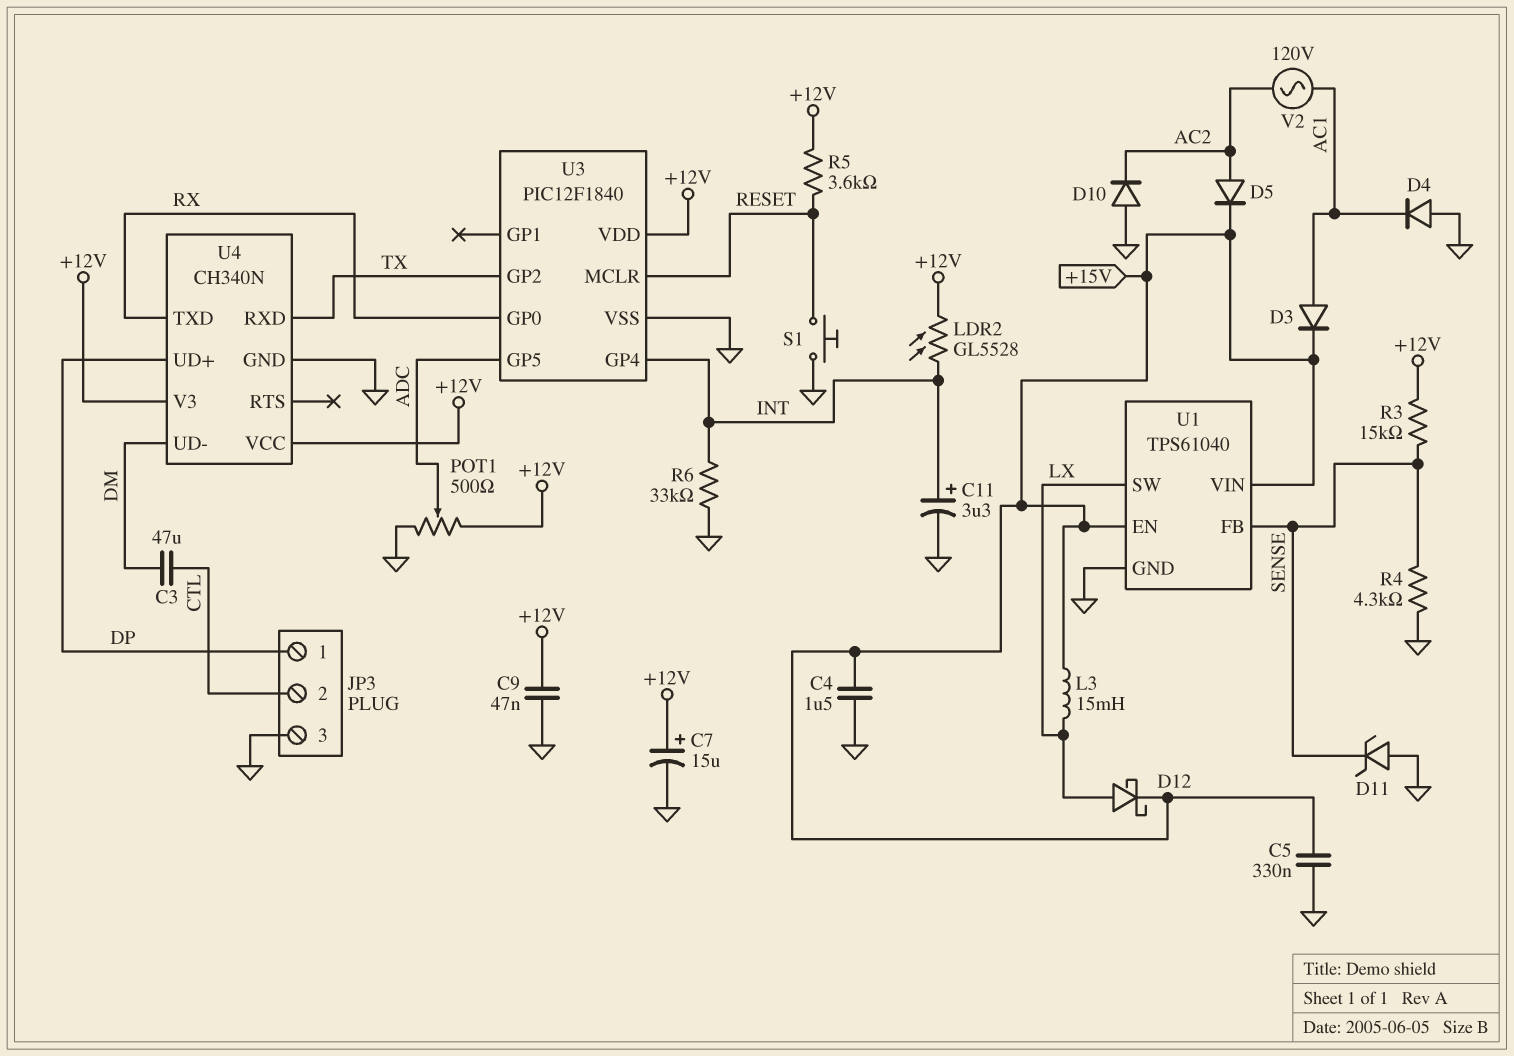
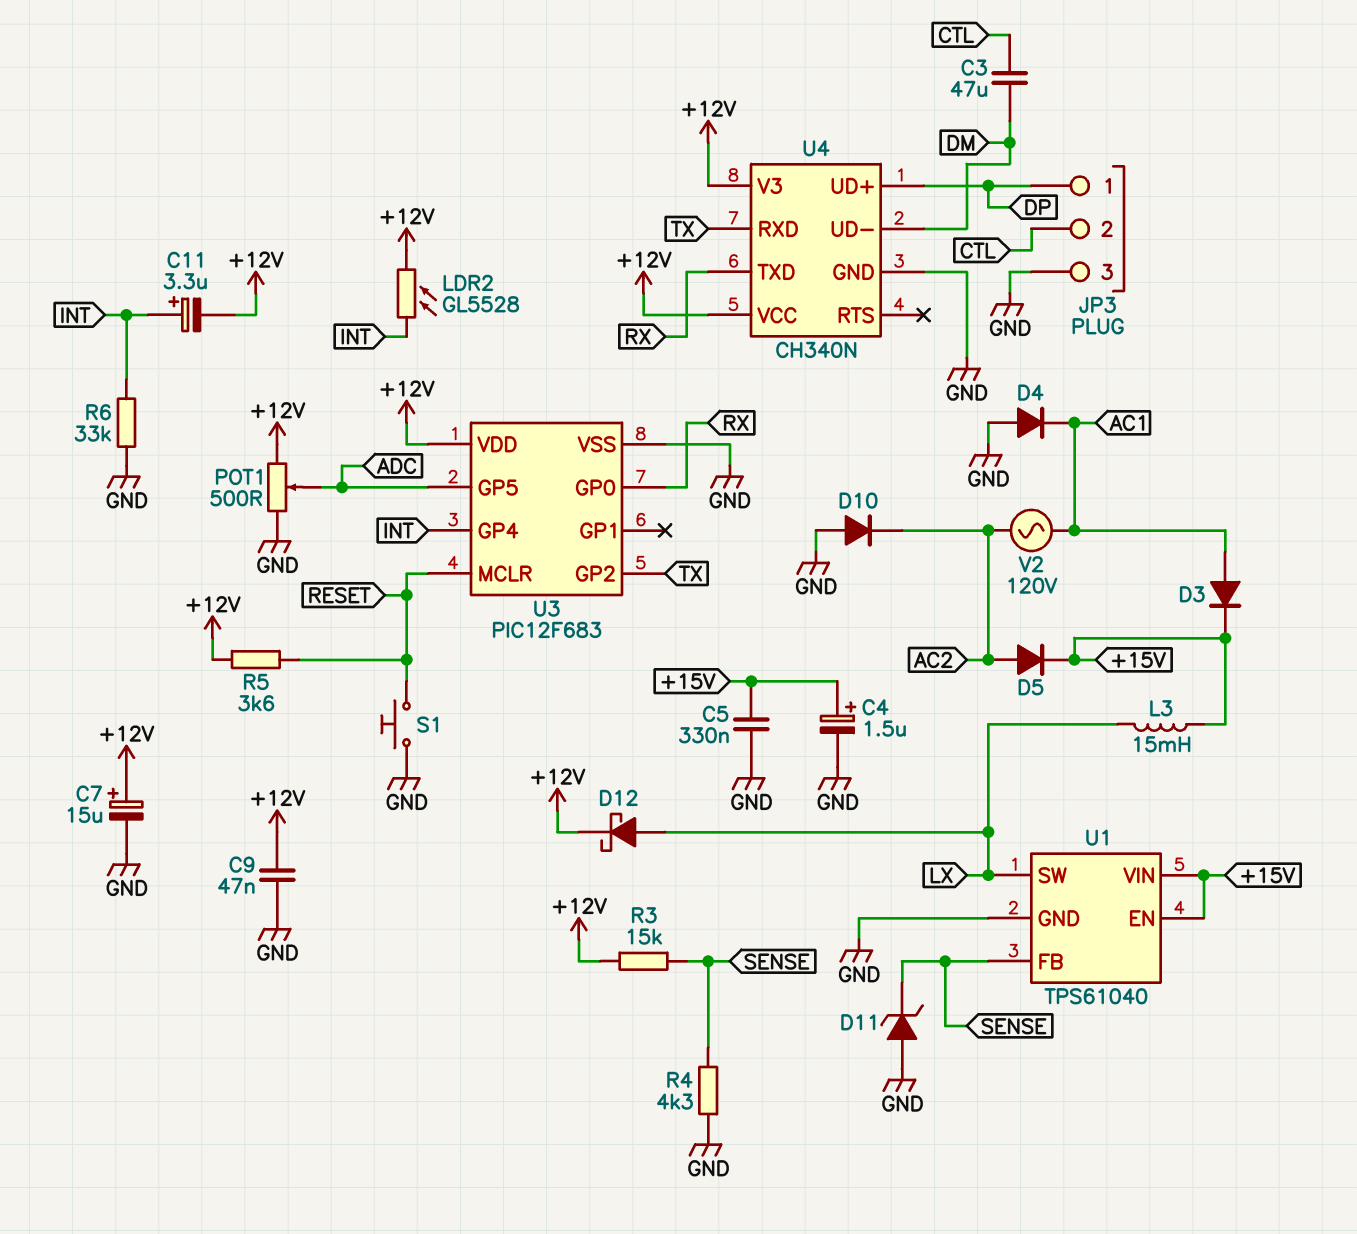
C4: 1.5uF (+15V, GND) -> 1.5uF (plus +15V, minus GND)
C11: 3.3uF (plus INT, minus GND) -> 3.3uF (plus INT, minus +12V)
D12: schottky (A LX, K +15V) -> schottky (A LX, K +12V)
U3: PIC12F1840 -> PIC12F683

